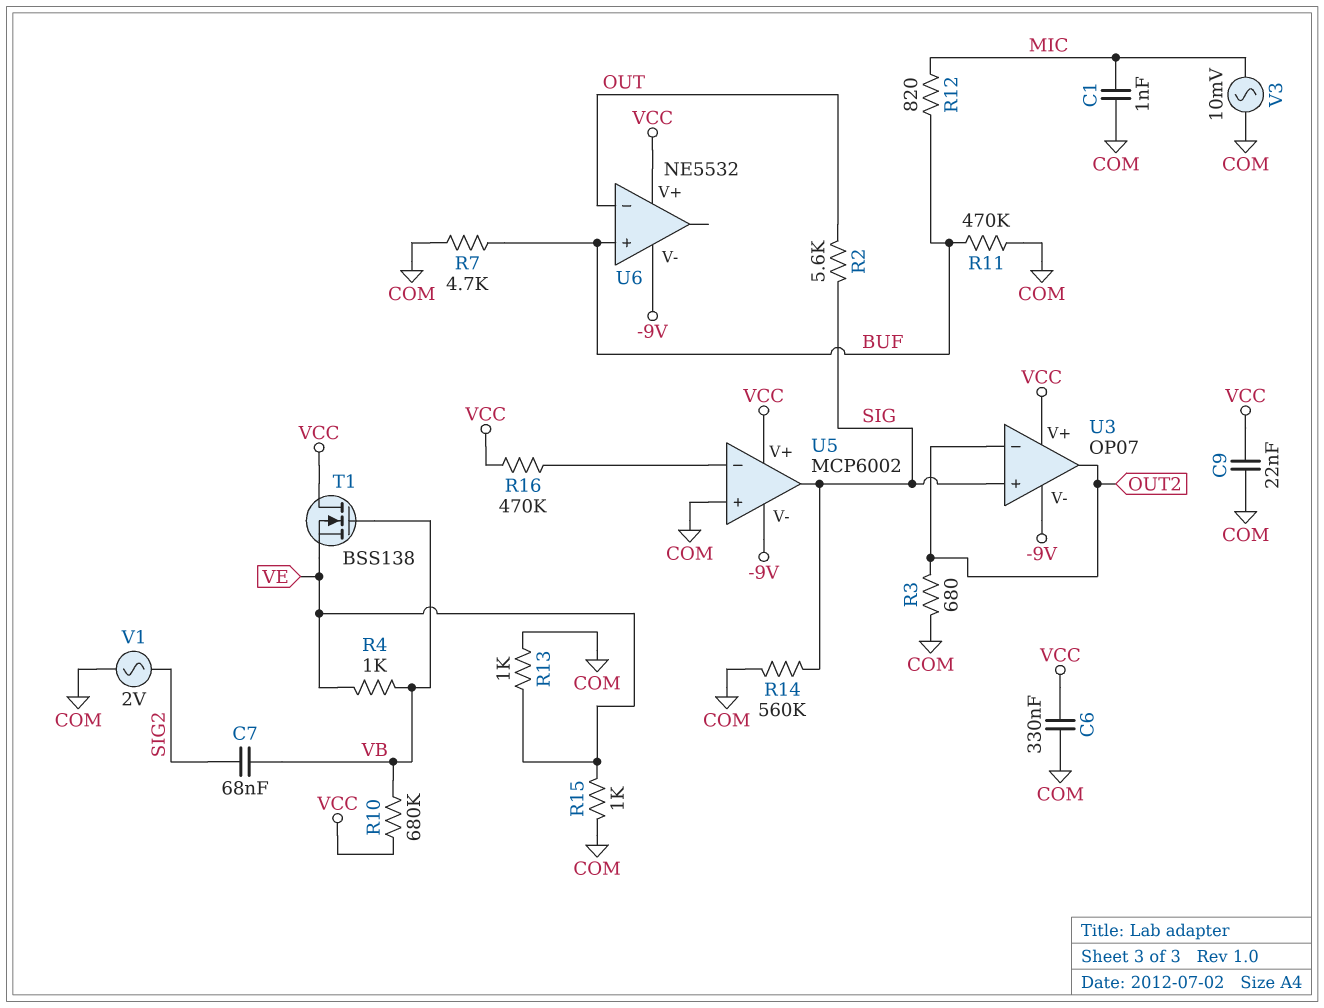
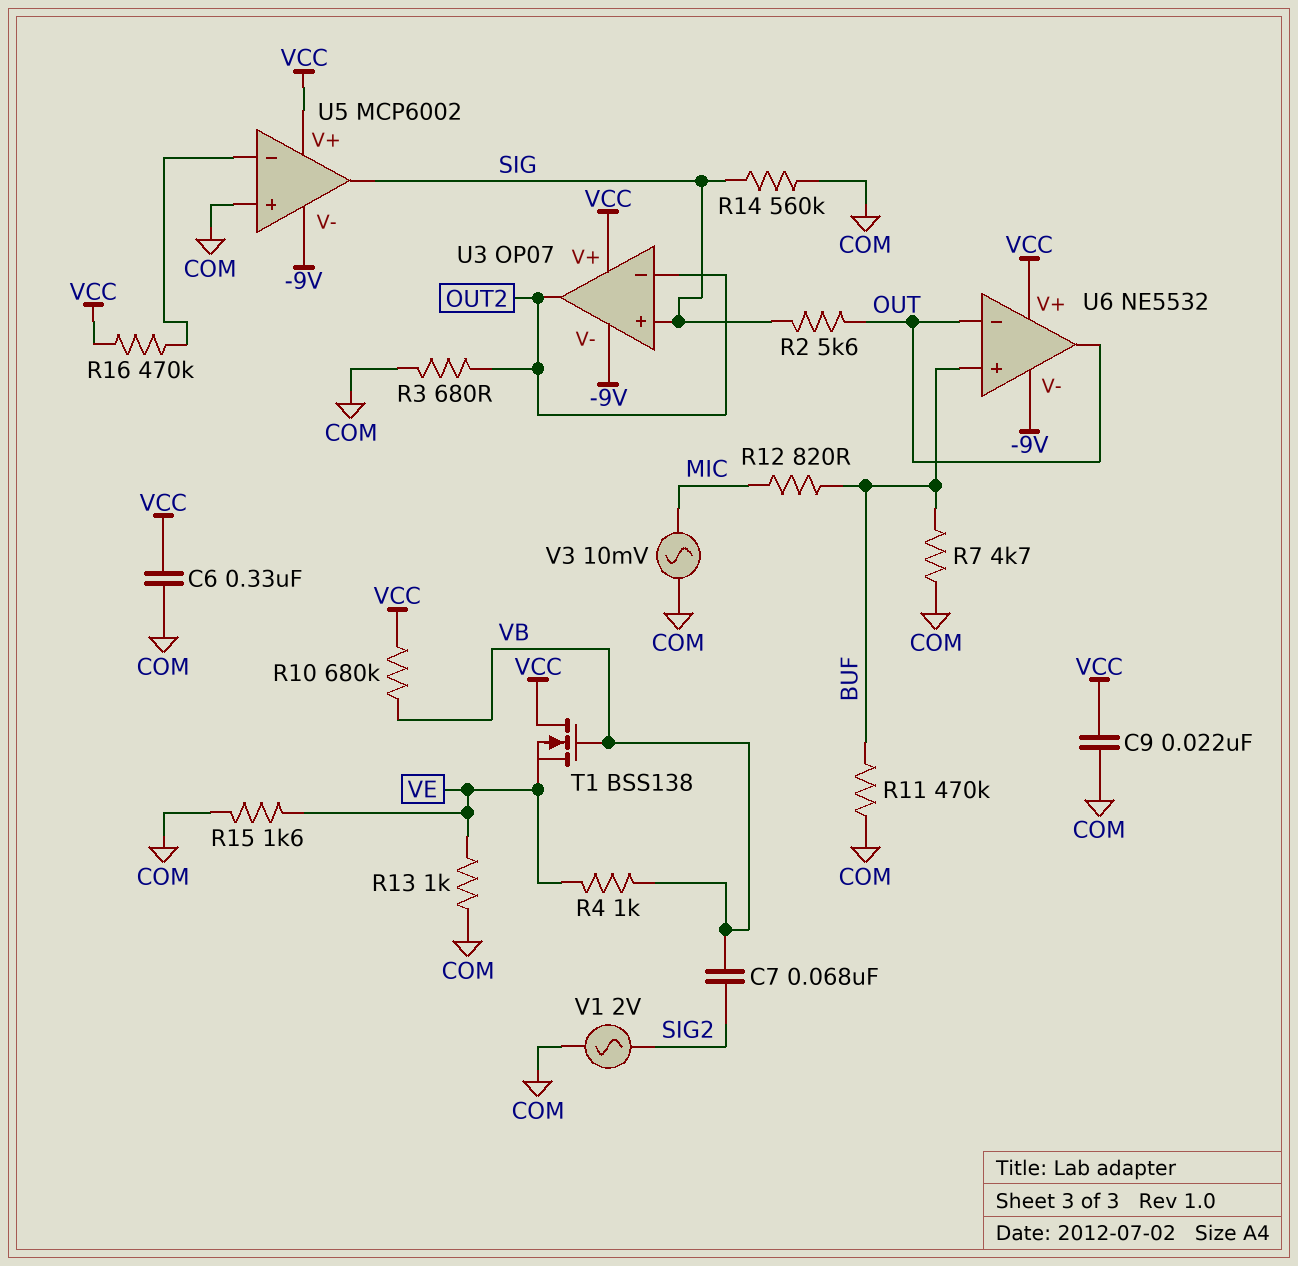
C1: 1nF (COM, MIC) -> none
R15: 1k (COM, VE) -> 1.6k (COM, VE)
U6 pin out: none -> OUT

